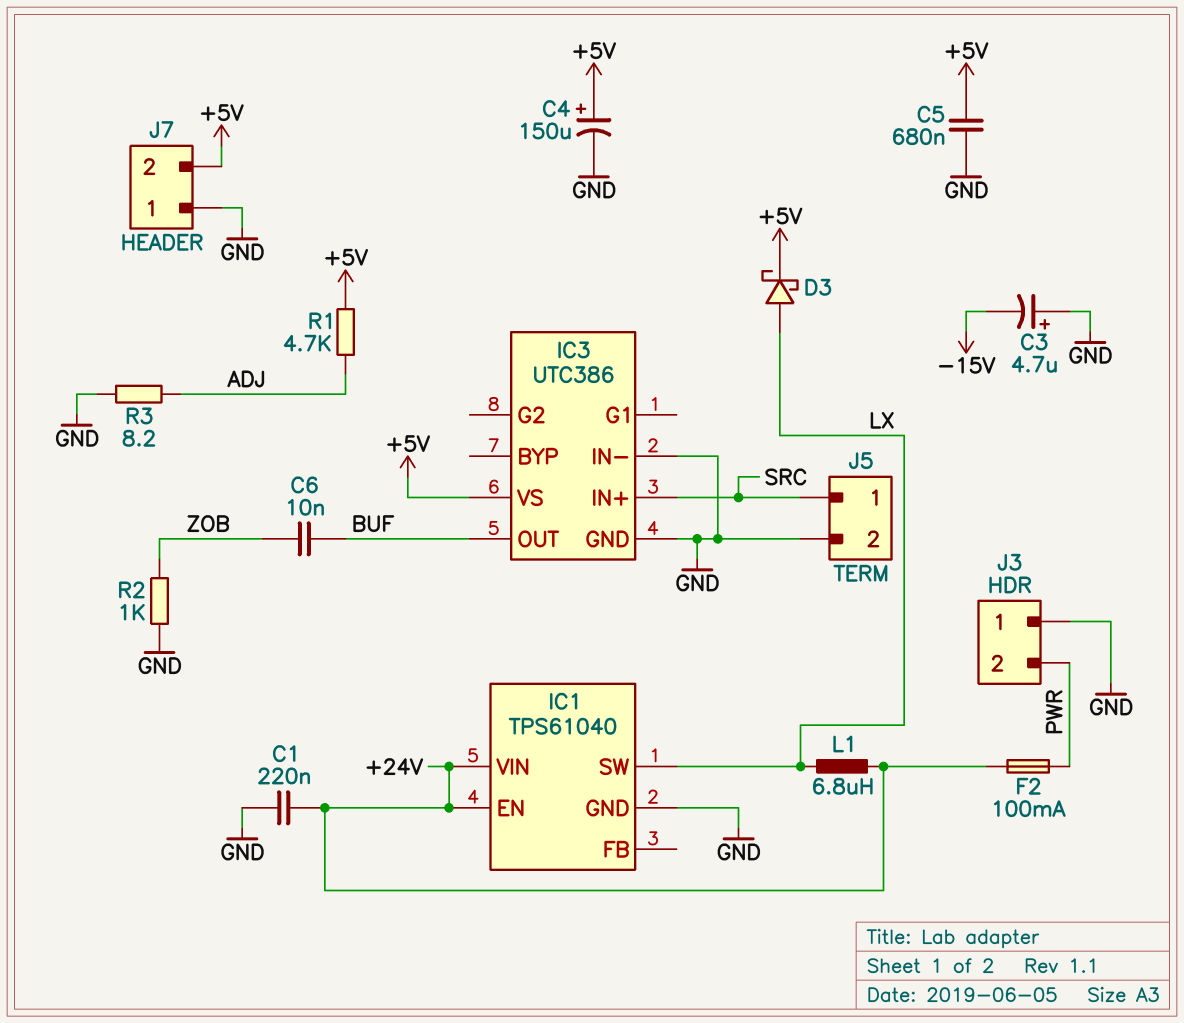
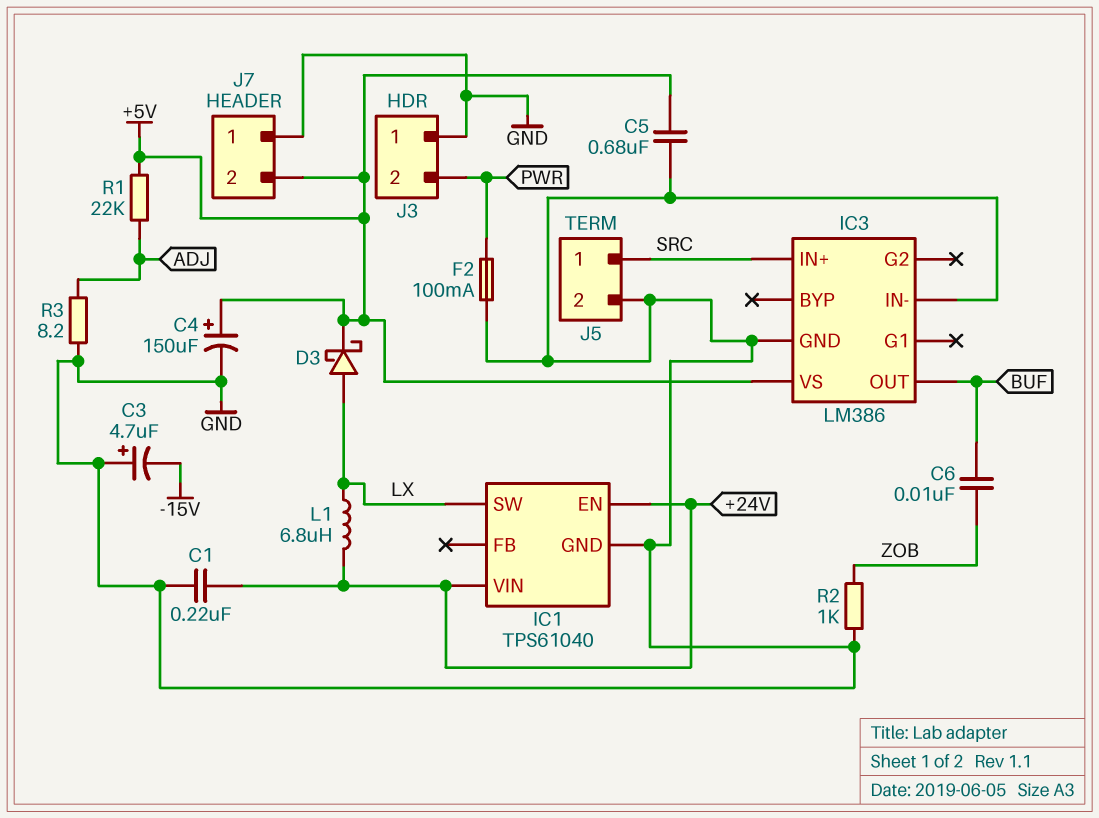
F2: 100mA (+24V, PWR) -> 100mA (GND, PWR)
IC3: UTC386 -> LM386
R1: 4.7k (+5V, ADJ) -> 22k (+5V, ADJ)

